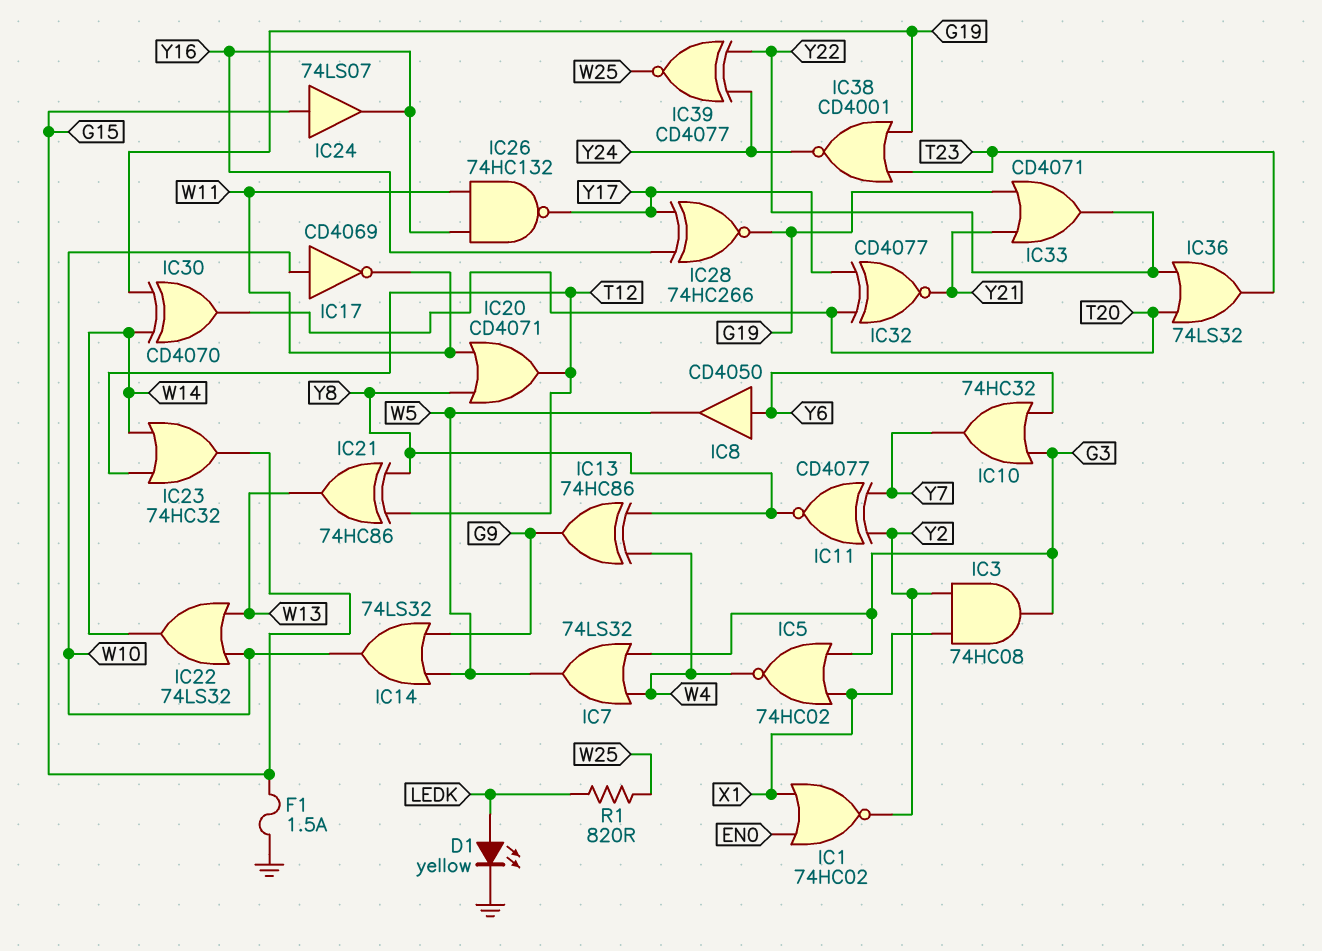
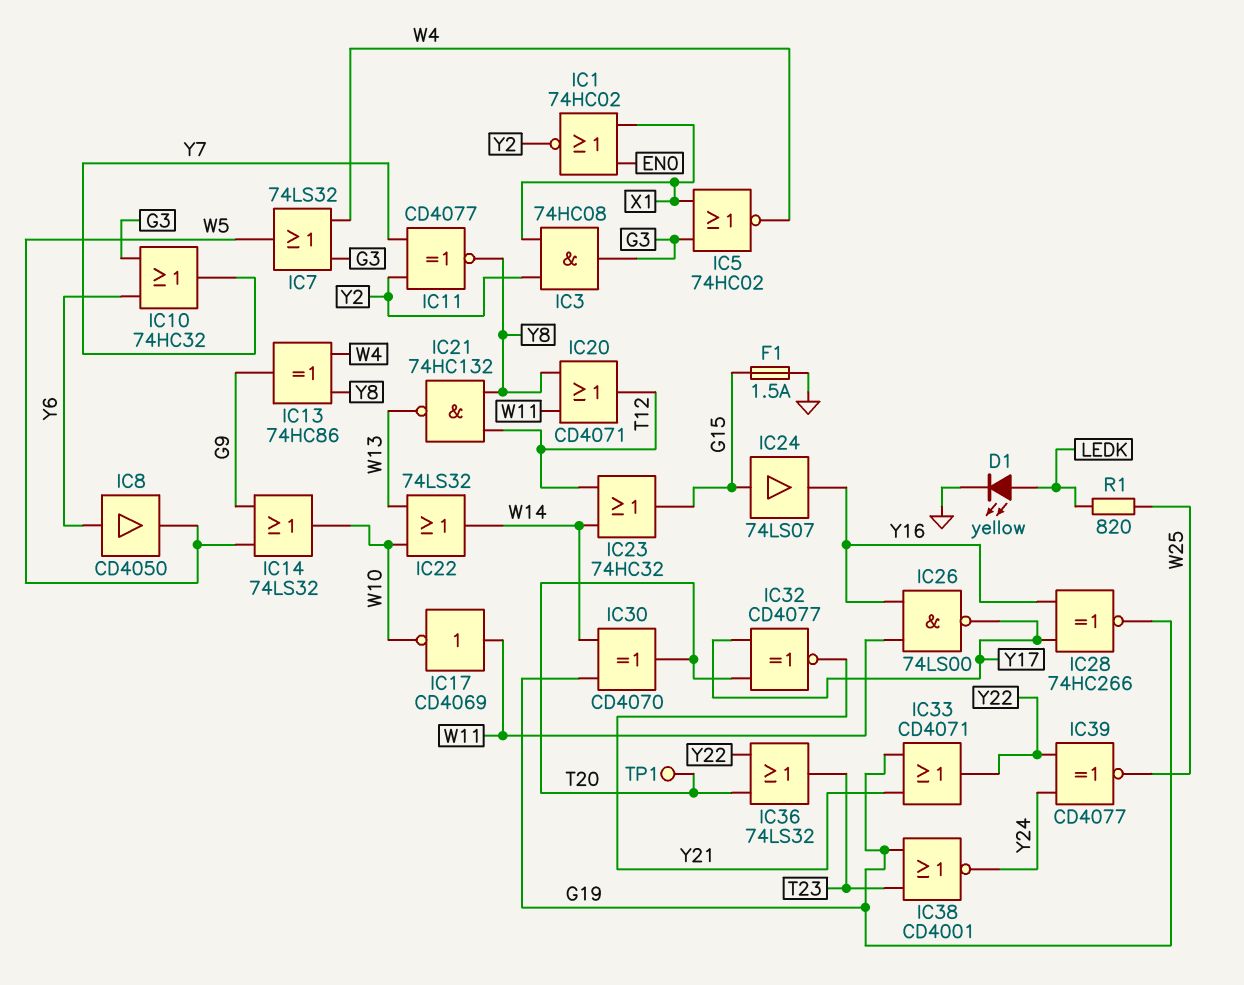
IC17: NOT CD4069 (in W10, out W11) -> NOT CD4069 (in W11, out W10)
IC21: XOR 74HC86 (in T12, in Y8, out W13) -> NAND 74HC132 (in T12, in Y8, out W13)
IC26: NAND 74HC132 (in W11, in Y16, out Y17) -> NAND 74LS00 (in W11, in Y16, out Y17)
TP1: none -> test point (T20)

